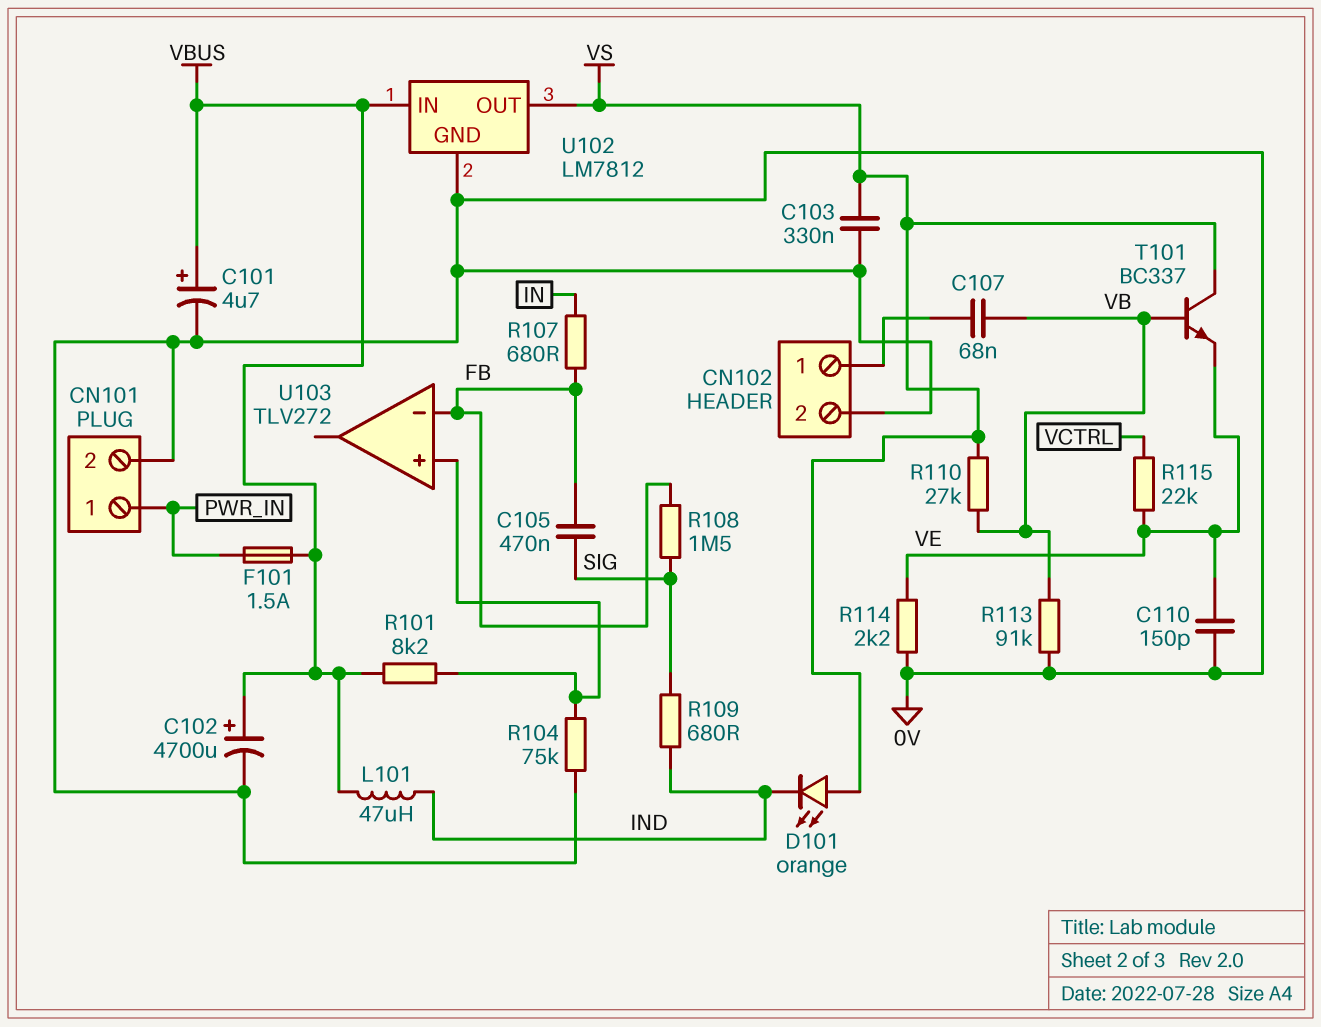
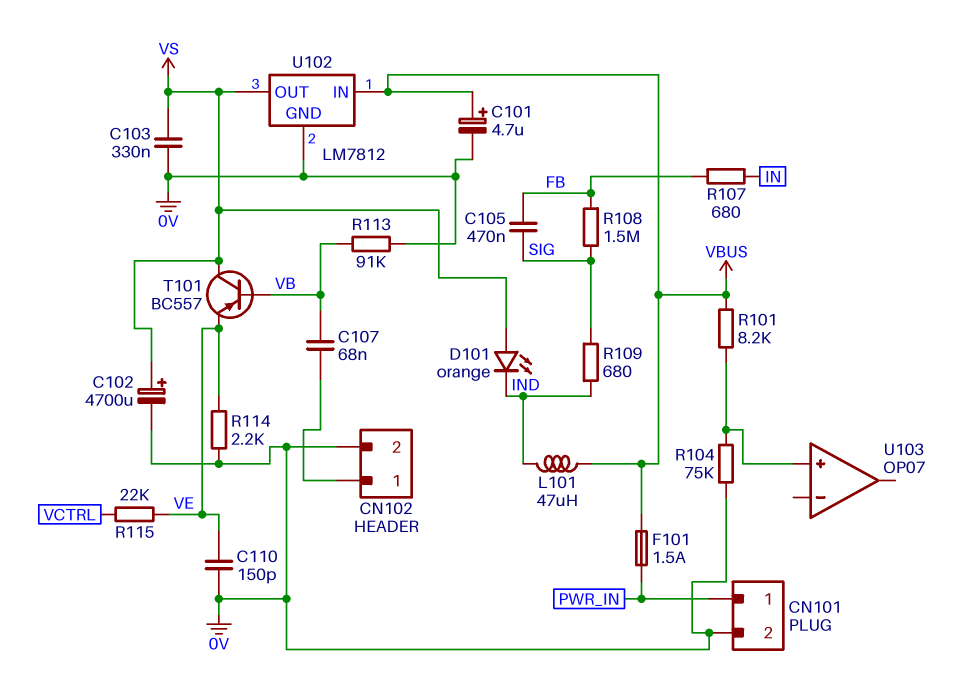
C102: 4700uF (plus VBUS, minus 0V) -> 4700uF (plus VS, minus 0V)
R110: 27k (VB, VS) -> none
T101: NPN BC337 (B VB, C VS, E VE) -> PNP BC557 (B VB, C VS, E VE)
U103: TLV272 -> OP07
U103 pin in-: FB -> none

